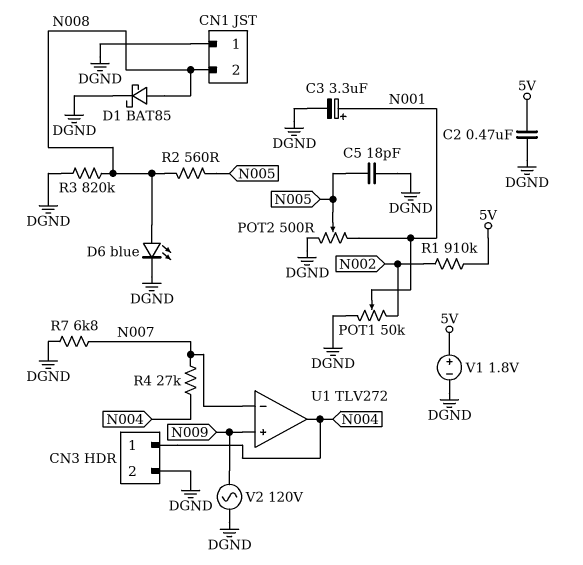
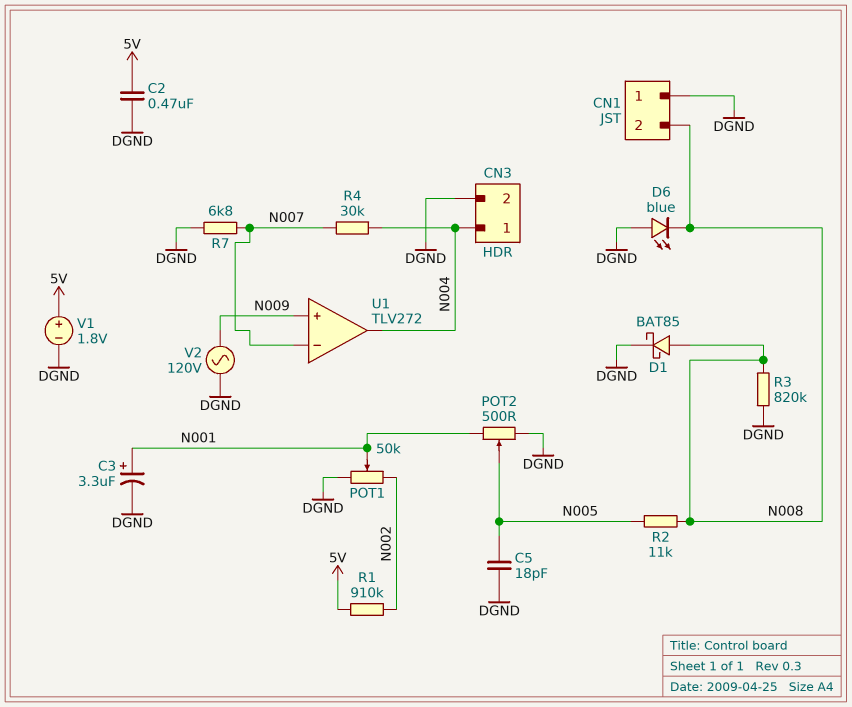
D6: LED blue (A N008, K DGND) -> LED blue (A DGND, K N008)
R2: 560 (N005, N008) -> 11k (N005, N008)
R4: 27k (N004, N007) -> 30k (N004, N007)

